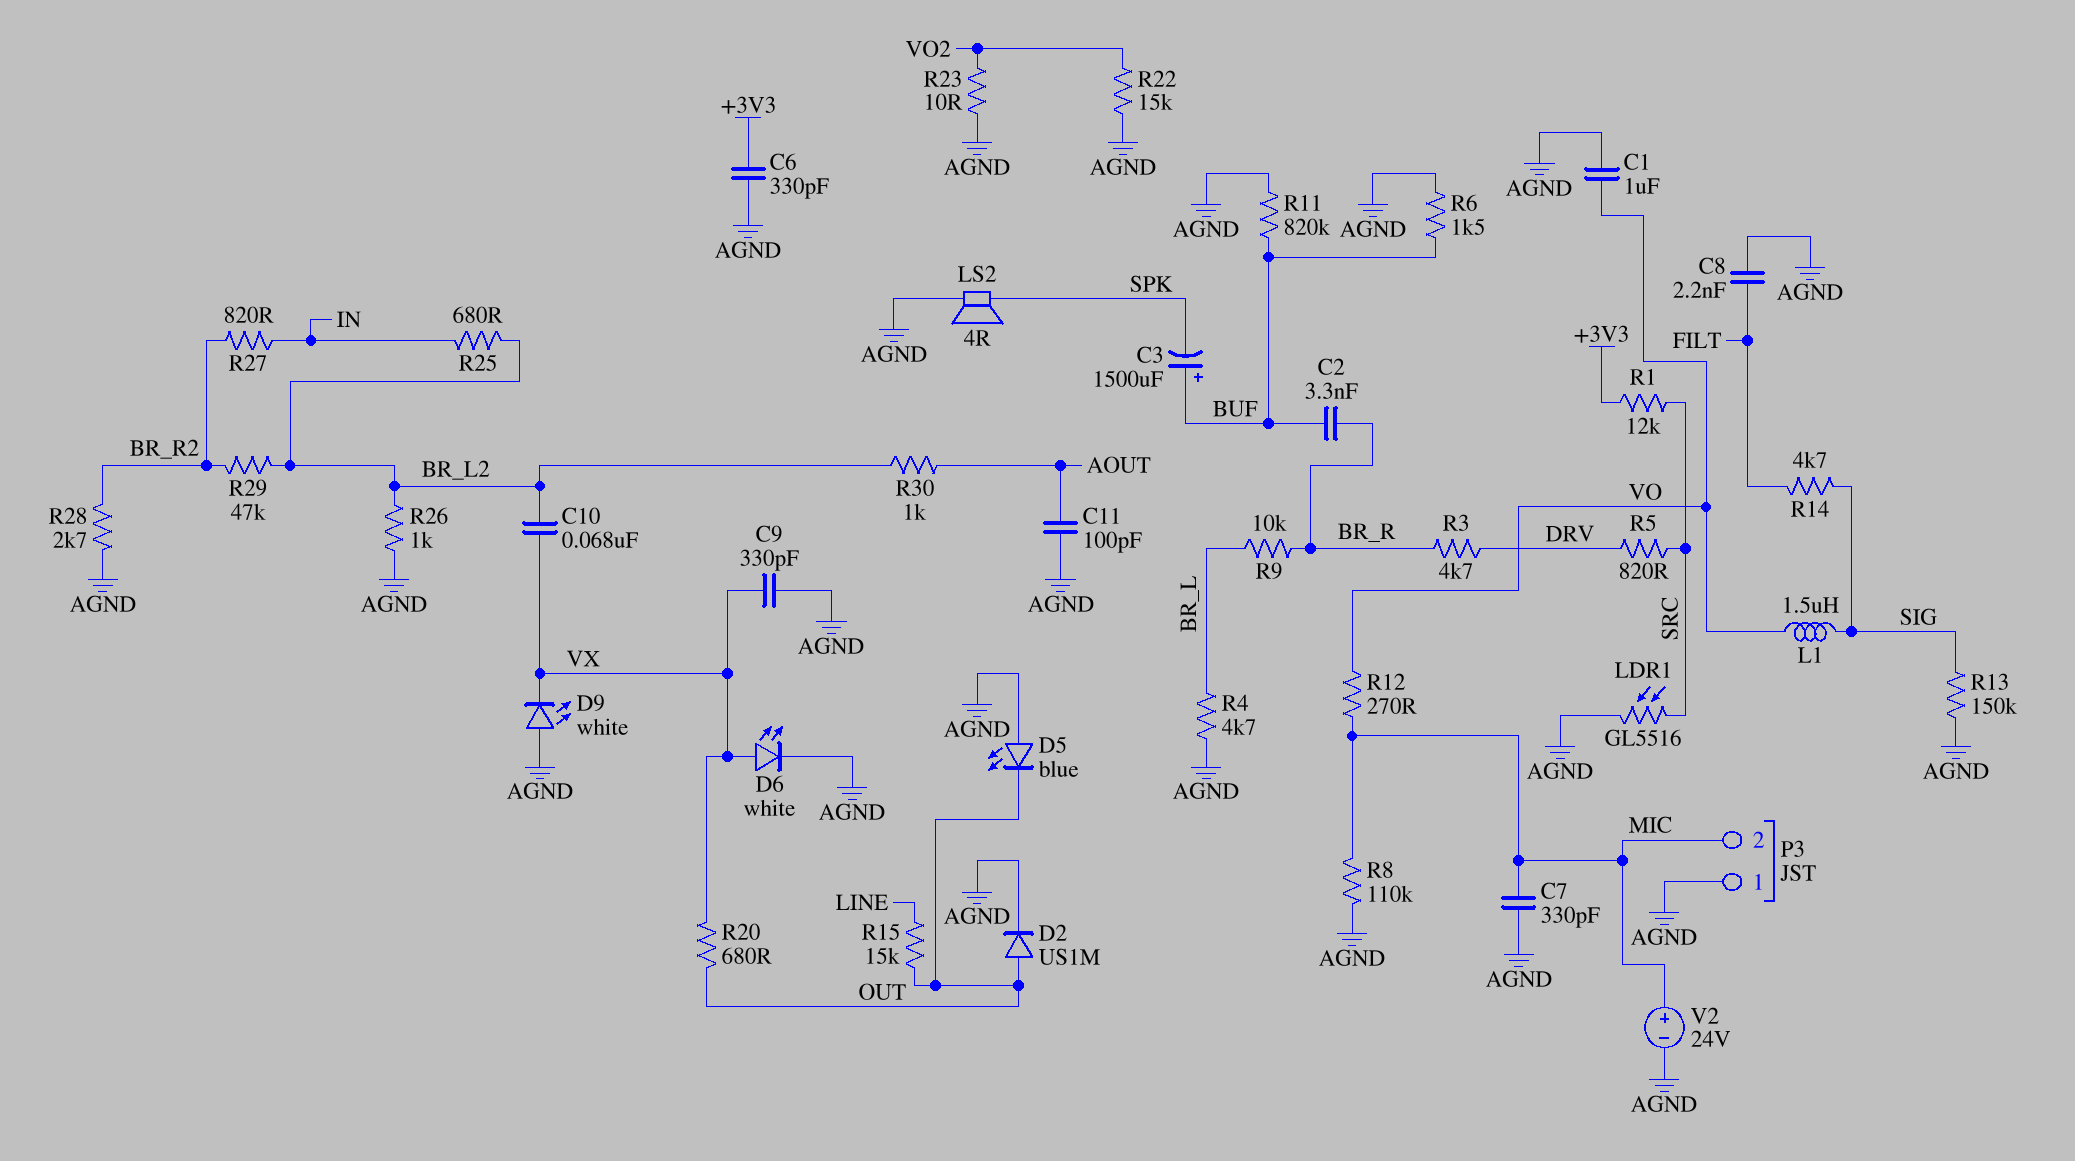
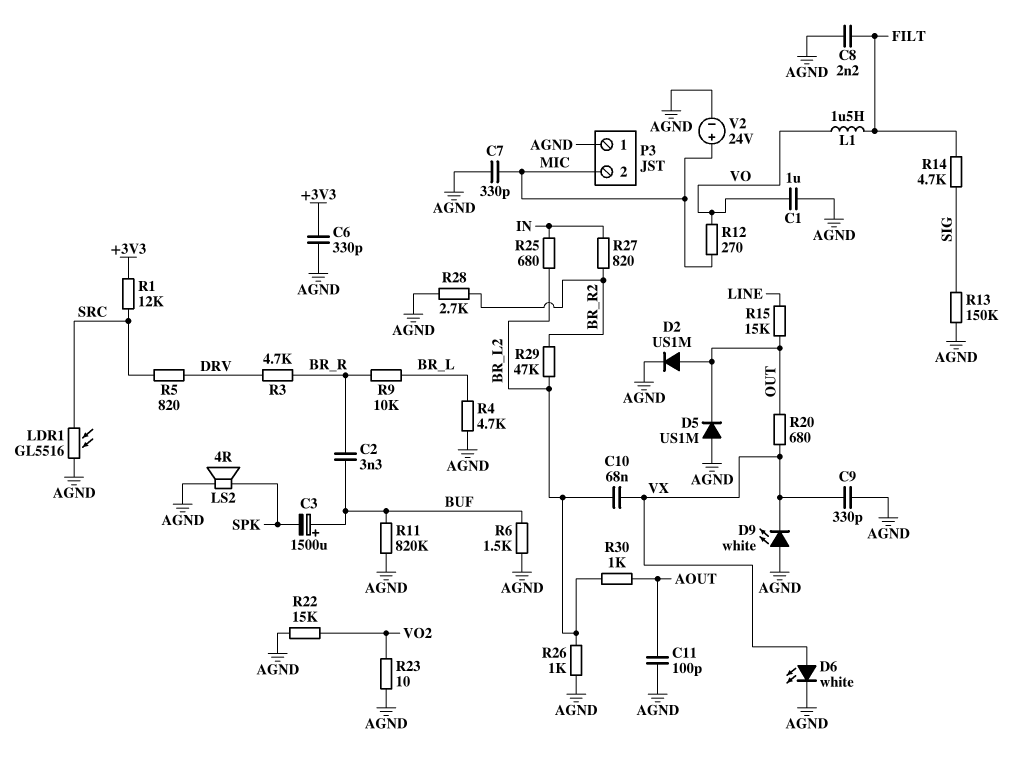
D5: LED blue (A AGND, K OUT) -> diode US1M (A AGND, K OUT)
L1: 1.5uH (SIG, VO) -> 1.5uH (FILT, VO)
R8: 110k (AGND, MIC) -> none

